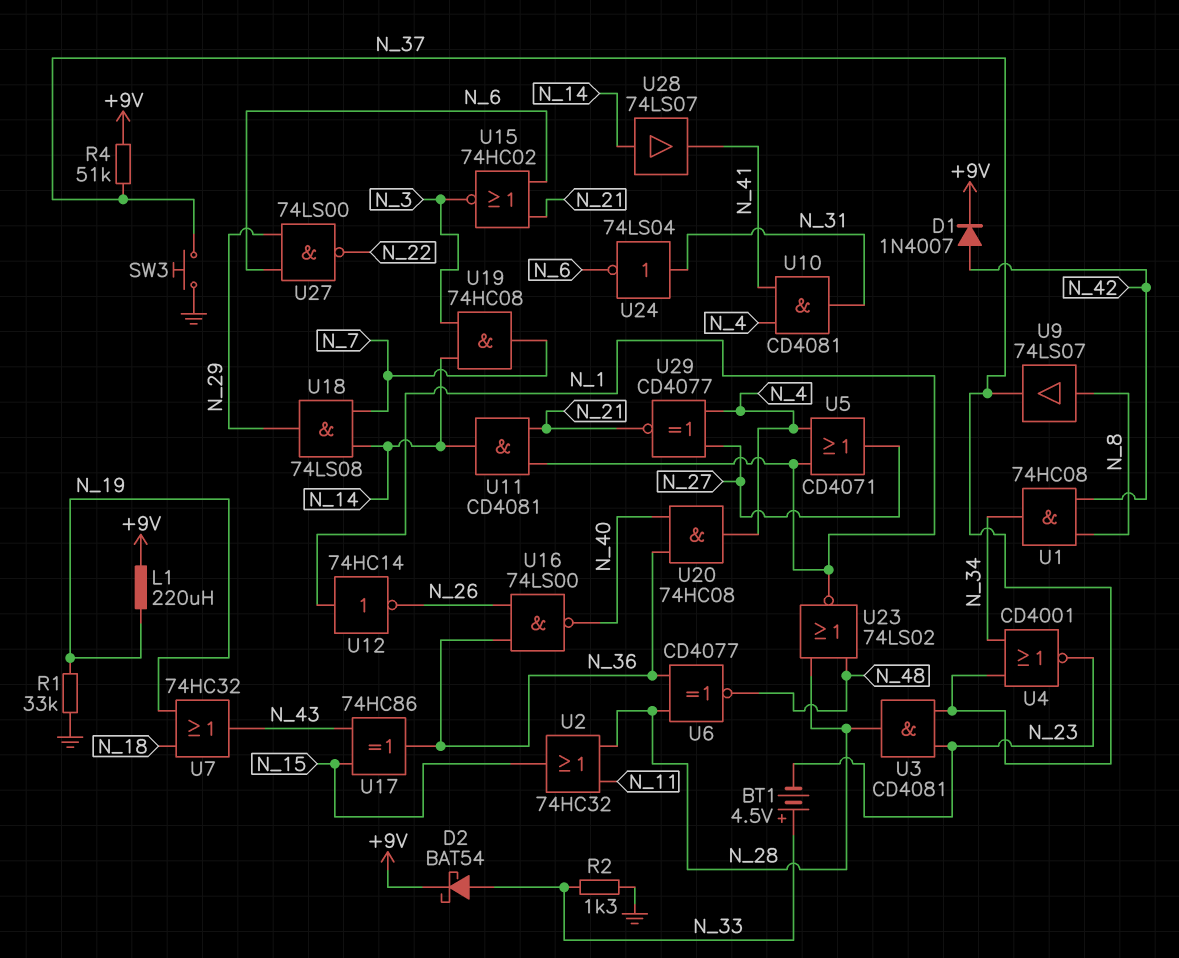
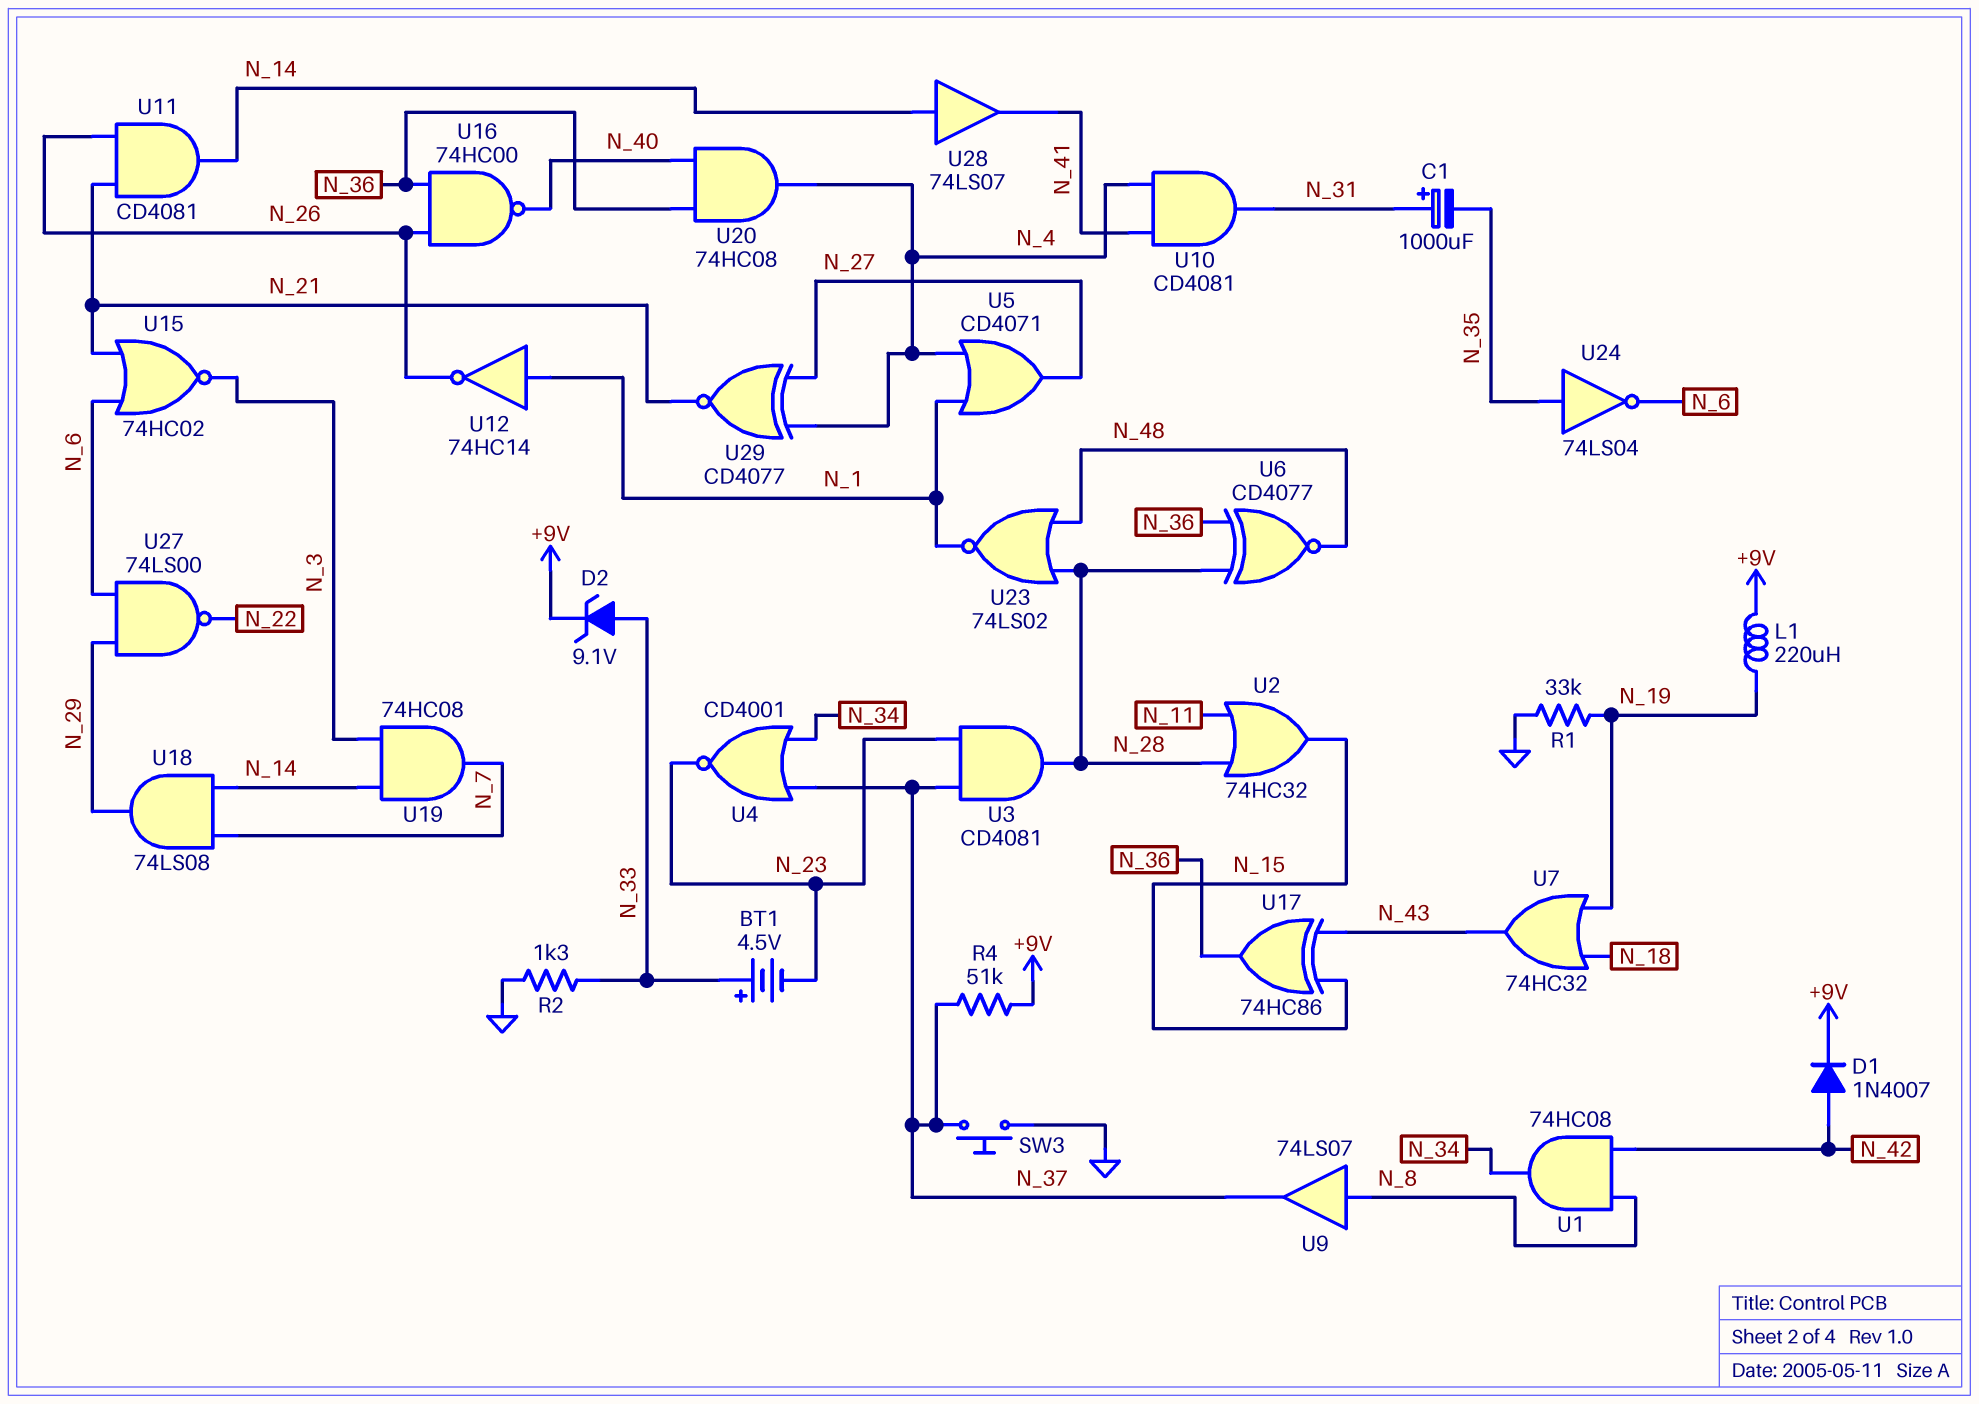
C1: none -> 1000uF (plus N_31, minus N_35)
D2: schottky BAT54 (A N_33, K +9V) -> zener 9.1V (A N_33, K +9V)
U11: AND CD4081 (in N_1, in N_21, out N_14) -> AND CD4081 (in N_21, in N_26, out N_14)
U16: NAND 74LS00 (in N_26, in N_36, out N_40) -> NAND 74HC00 (in N_26, in N_36, out N_40)
U24: NOT 74LS04 (in N_31, out N_6) -> NOT 74LS04 (in N_35, out N_6)

